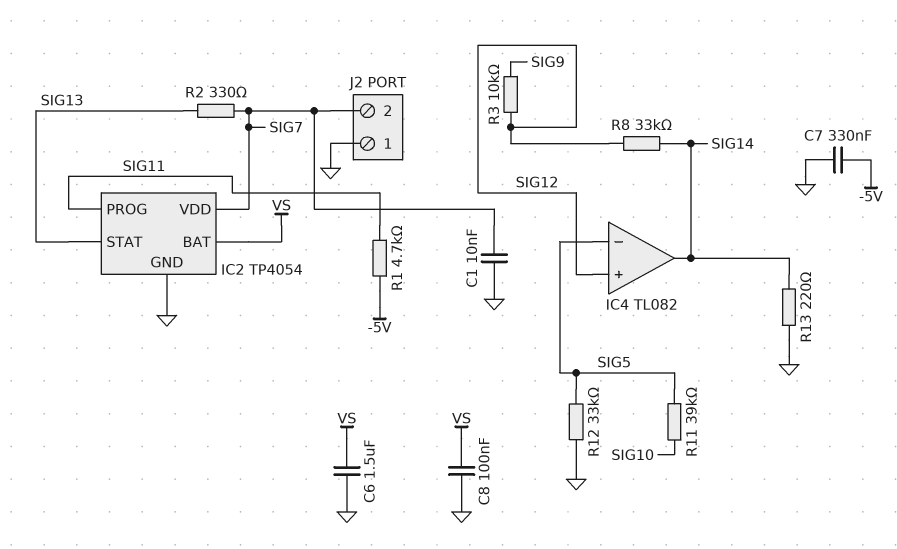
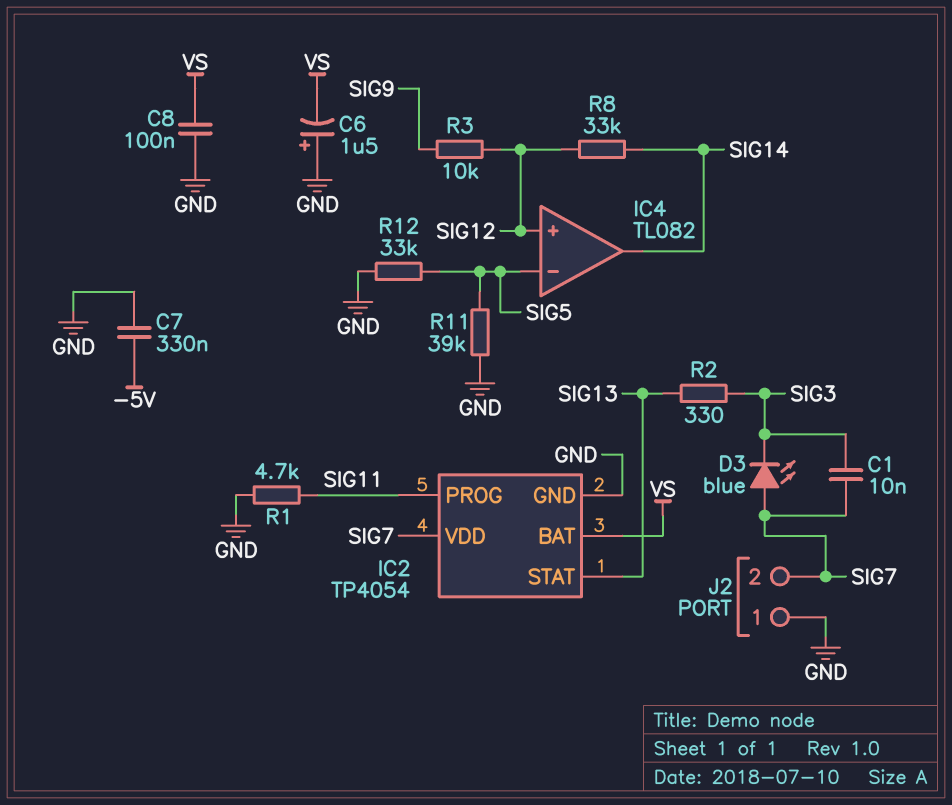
C1: 10nF (GND, SIG7) -> 10nF (SIG3, SIG7)
C6: 1.5uF (GND, VS) -> 1.5uF (plus GND, minus VS)
D3: none -> LED blue (A SIG7, K SIG3)
R1: 4.7k (-5V, SIG11) -> 4.7k (GND, SIG11)
R2: 330 (SIG7, SIG13) -> 330 (SIG3, SIG13)
R11: 39k (SIG5, SIG10) -> 39k (GND, SIG5)
R13: 220 (GND, SIG14) -> none

